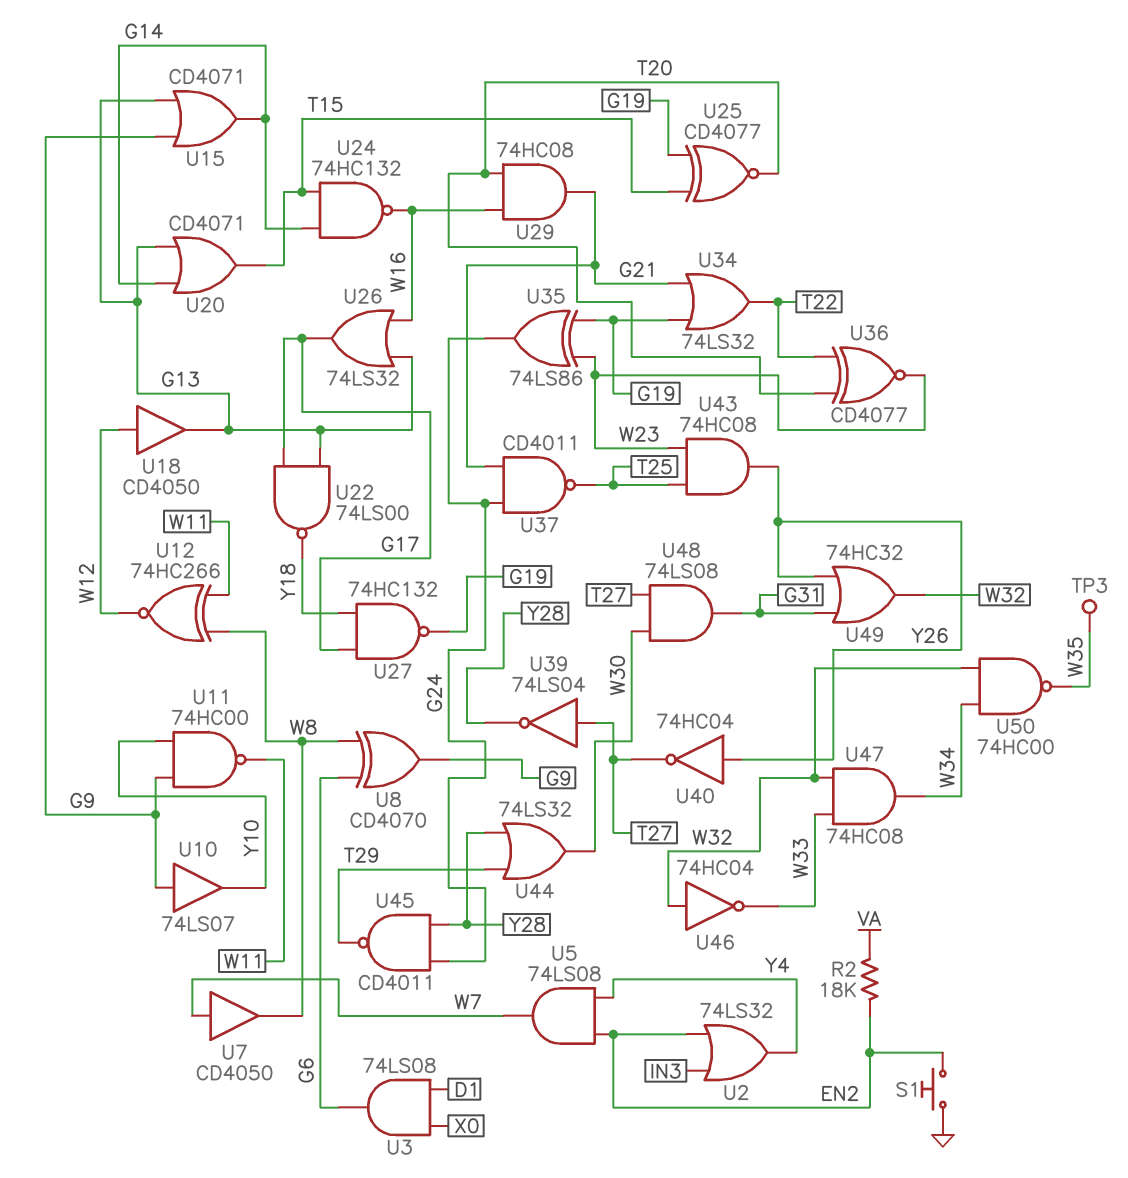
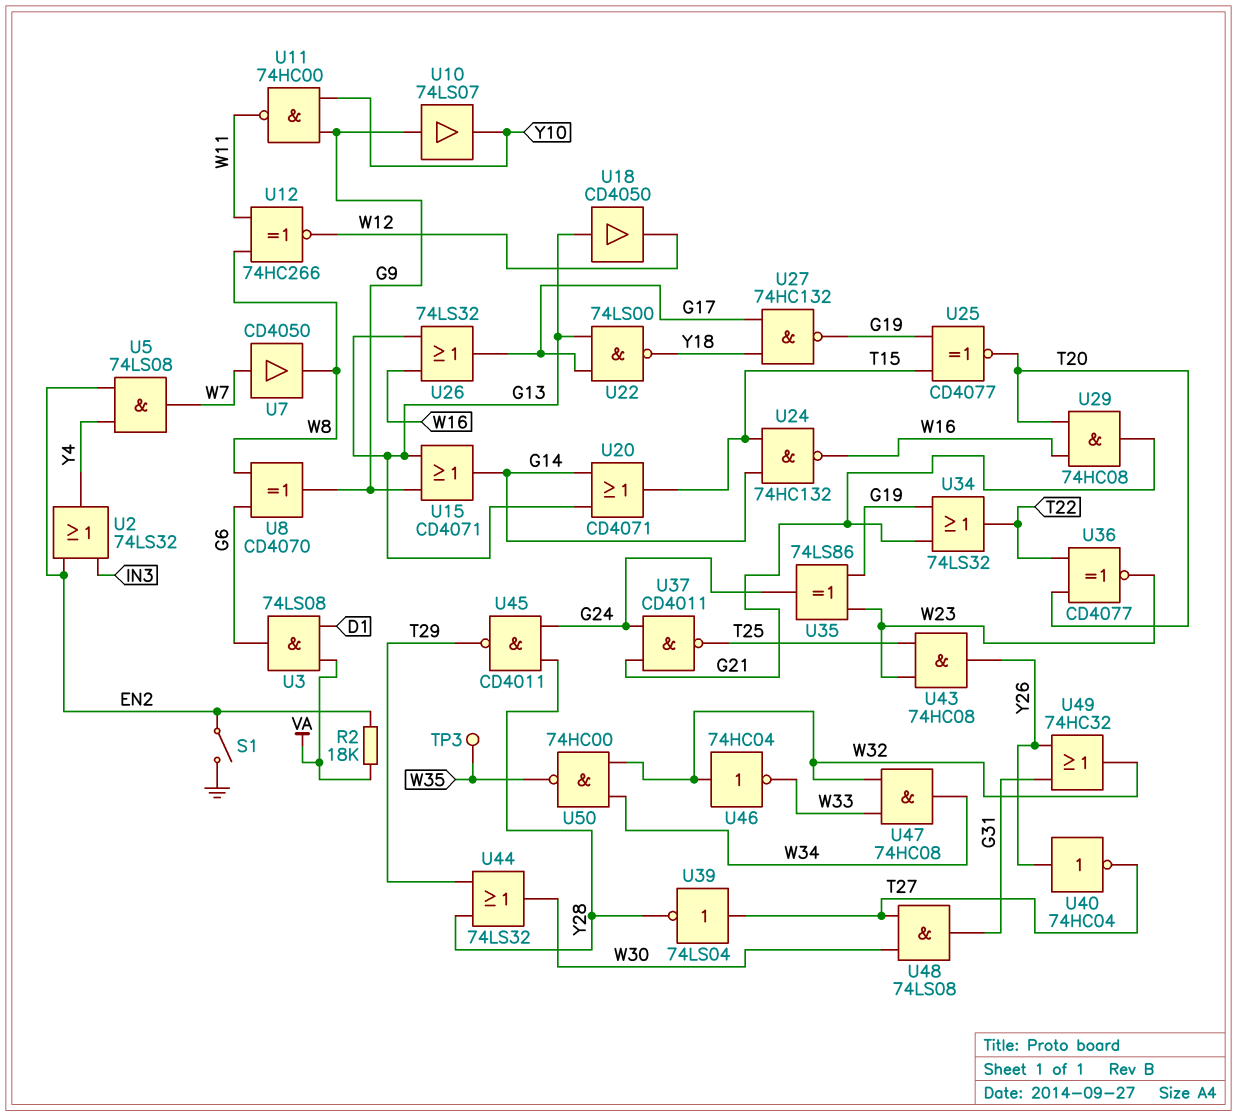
S1: button (EN2, GND) -> switch (EN2, GND)
U3: AND 74LS08 (in D1, in X0, out G6) -> AND 74LS08 (in D1, in VA, out G6)
U18: buffer CD4050 (in W12, out G13) -> buffer CD4050 (in G13, out W12)

